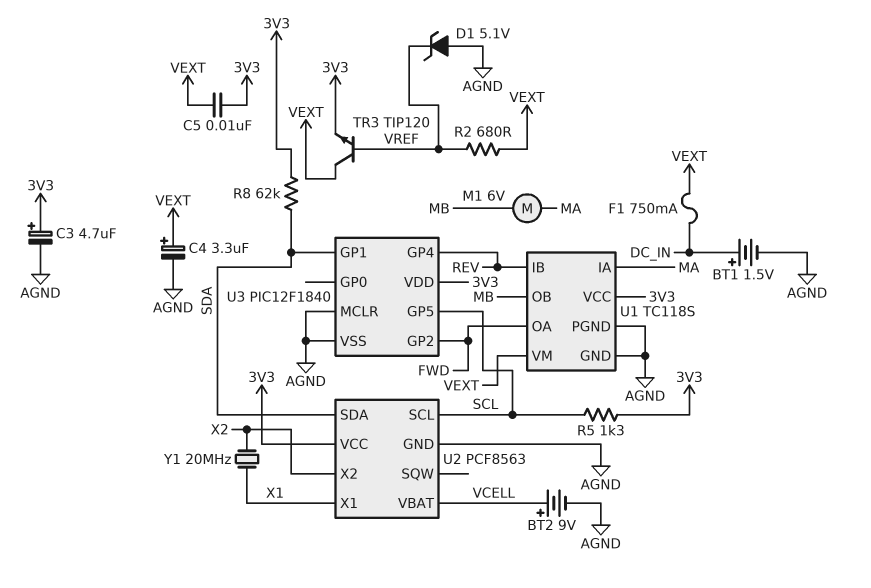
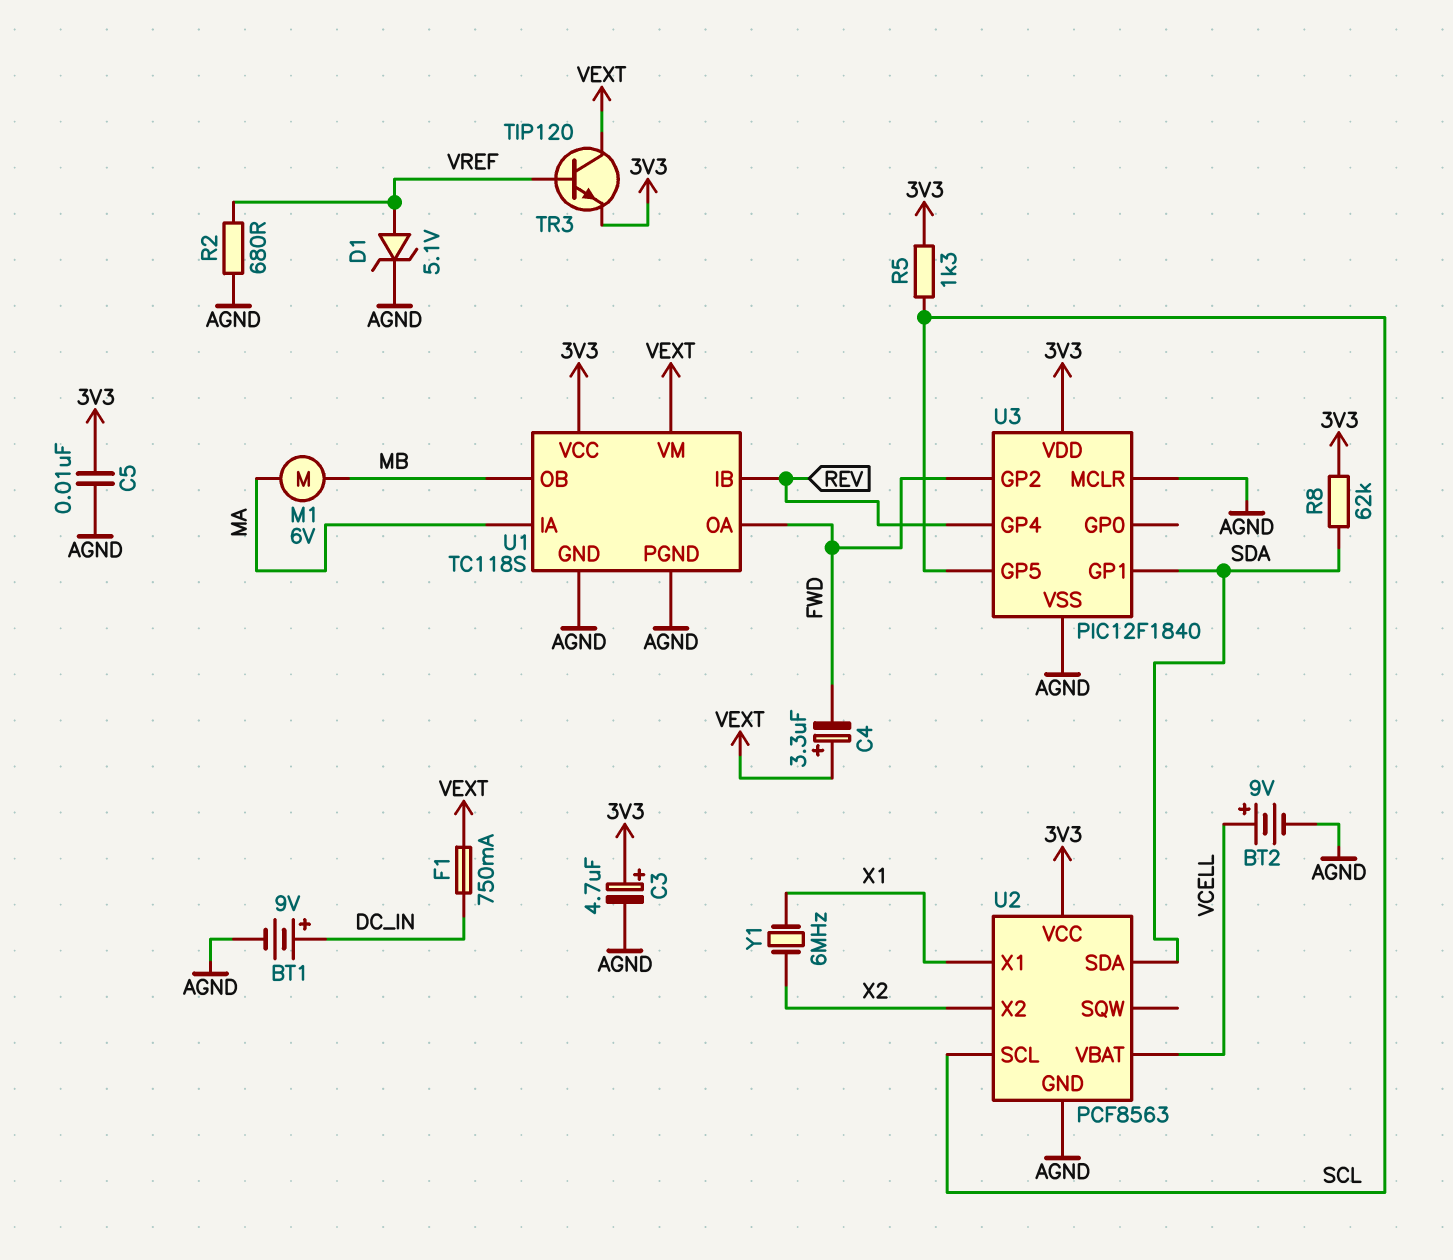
BT1: 1.5V (plus DC_IN, minus AGND) -> 9V (plus DC_IN, minus AGND)
C4: 3.3uF (plus VEXT, minus AGND) -> 3.3uF (plus VEXT, minus FWD)
C5: 10nF (3V3, VEXT) -> 10nF (3V3, AGND)
D1: zener 5.1V (A AGND, K VREF) -> zener 5.1V (A VREF, K AGND)
R2: 680 (VEXT, VREF) -> 680 (AGND, VREF)
Y1: 20MHz (X1, X2) -> 6MHz (X1, X2)

